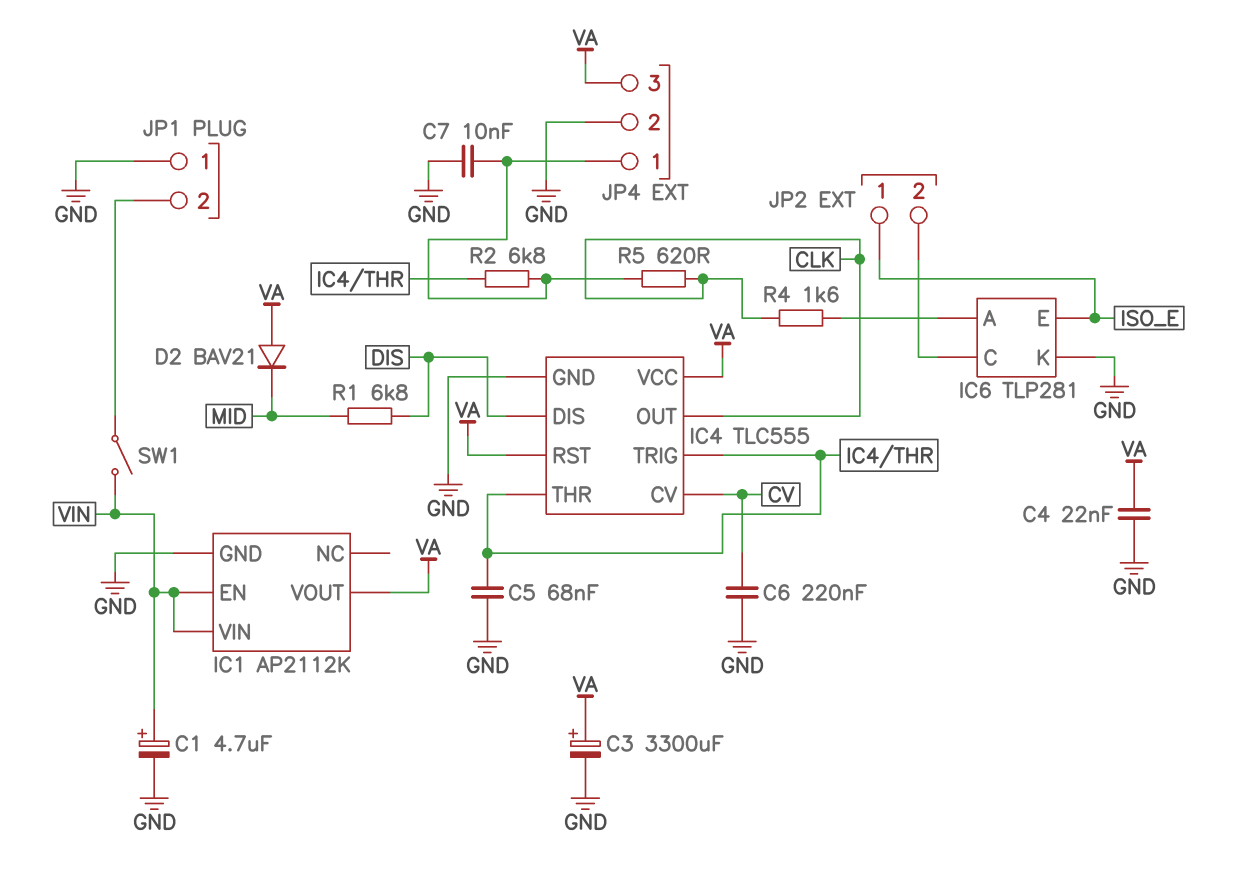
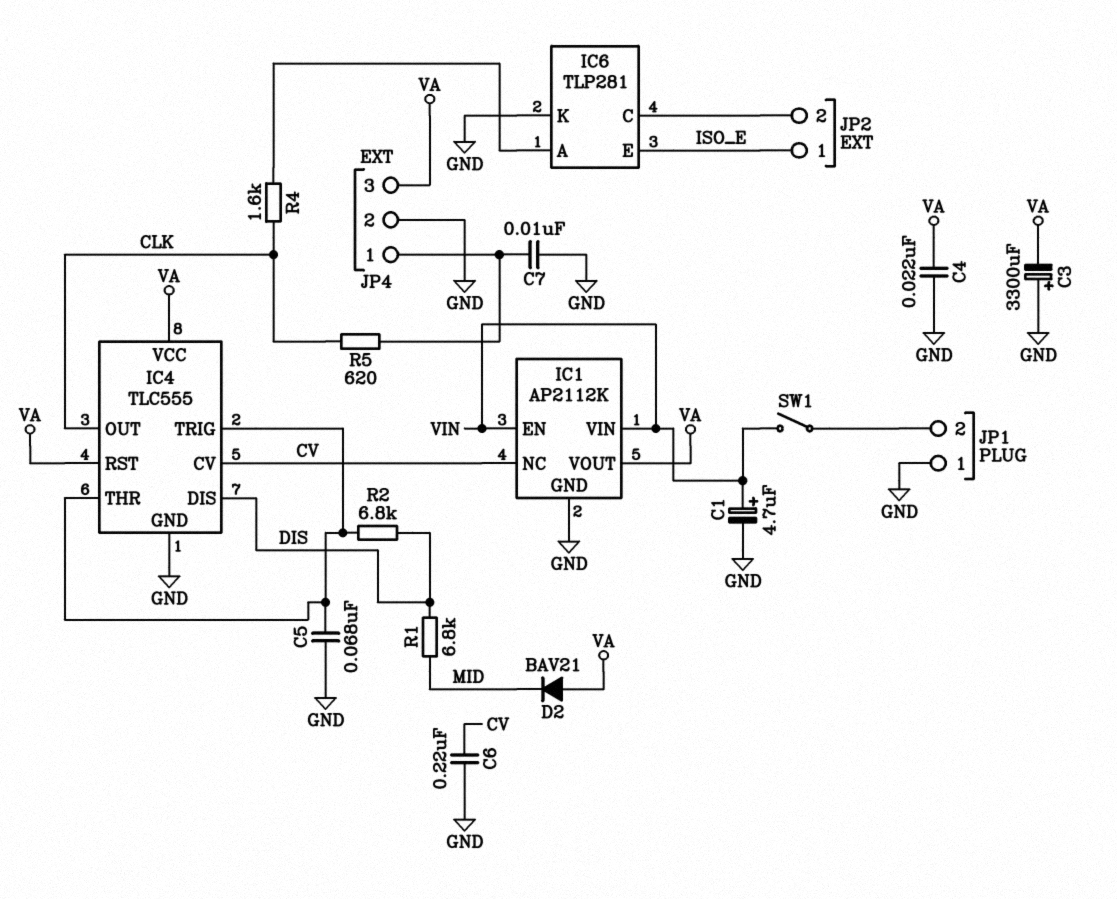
C3: 3300uF (plus VA, minus GND) -> 3300uF (plus GND, minus VA)
IC1 pin NC: none -> CV
R2: 6.8k (IC4/THR, JP4/1) -> 6.8k (DIS, IC4/THR)

